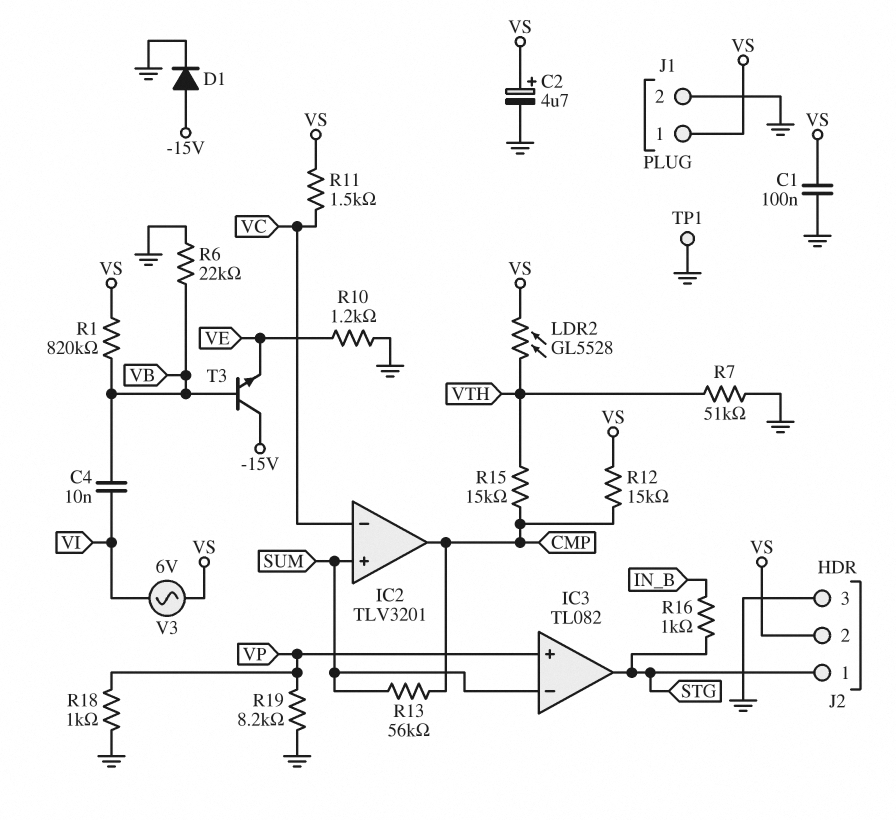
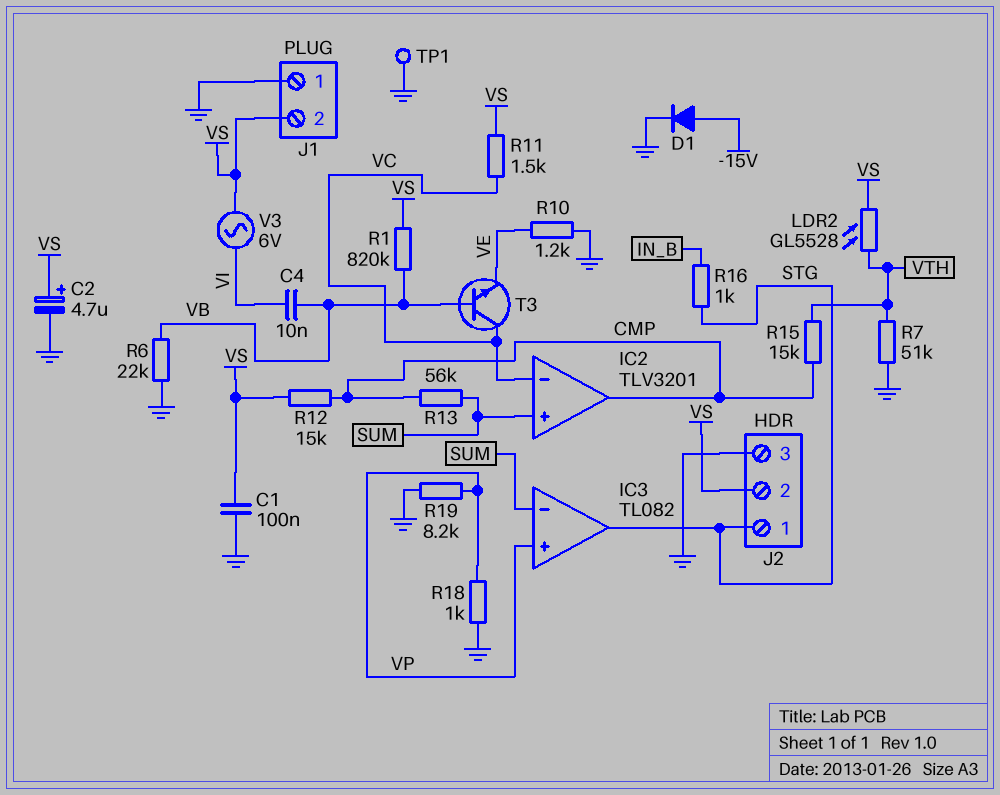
J1 pin 1: VS -> GND
J1 pin 2: GND -> VS
T3: NPN (B VB, C -15V, E VE) -> NPN (B VB, C VC, E VE)

